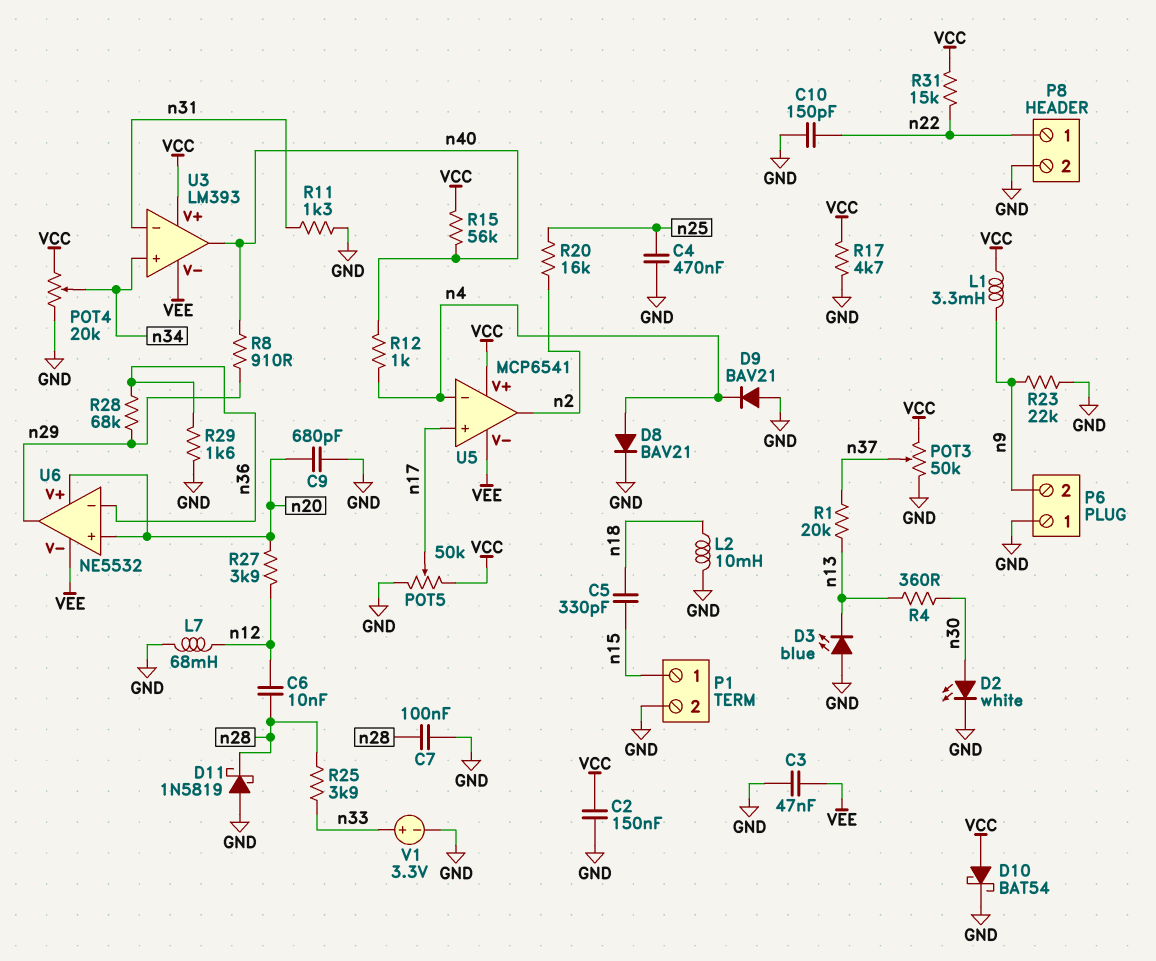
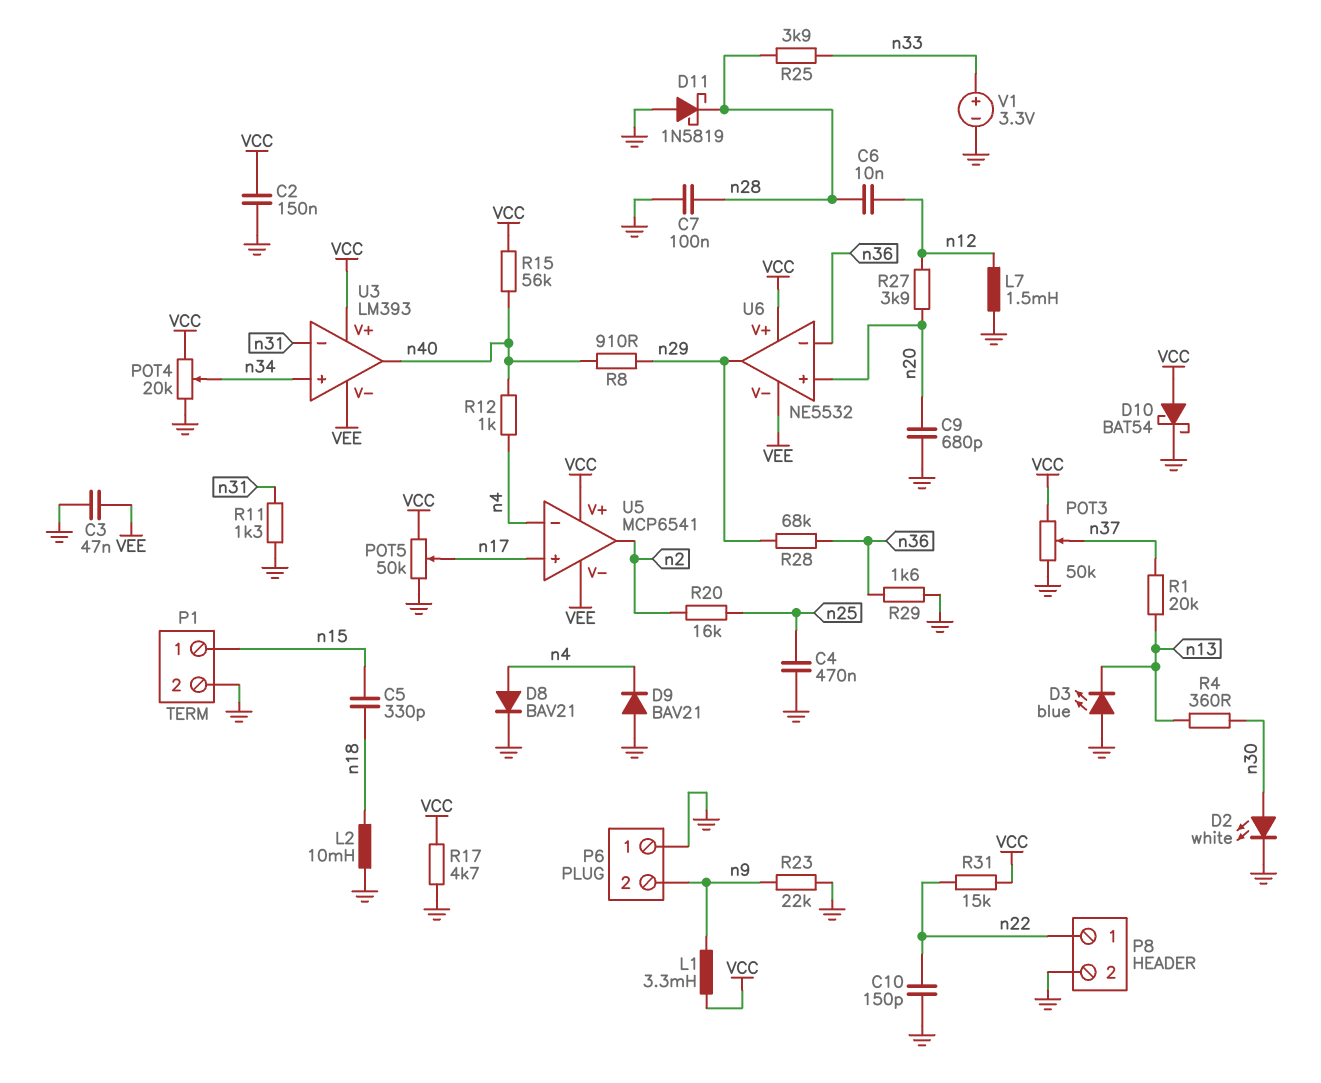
L7: 68mH (GND, n12) -> 1.5mH (GND, n12)
U6 pin V+: n20 -> VCC

